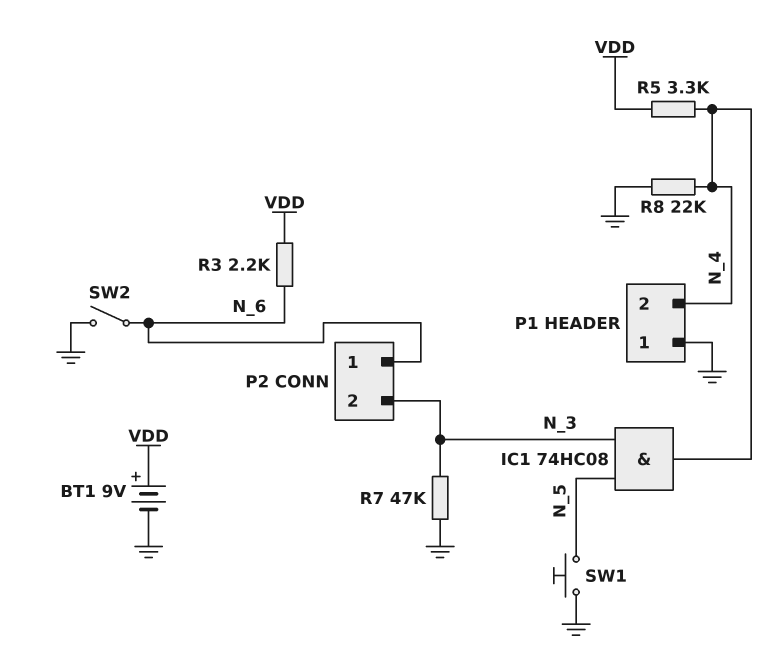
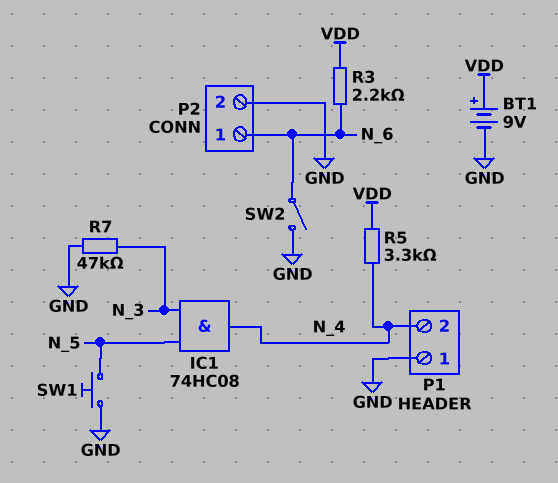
P2 pin 2: N_3 -> GND
R8: 22k (GND, N_4) -> none

